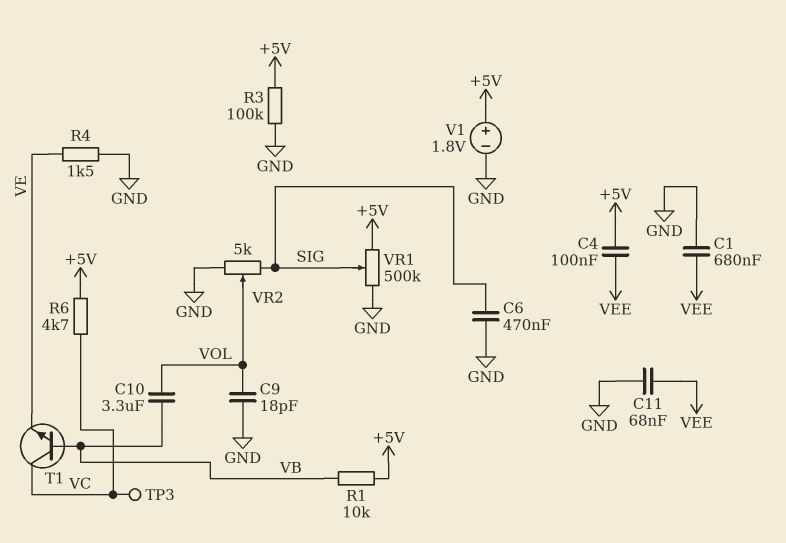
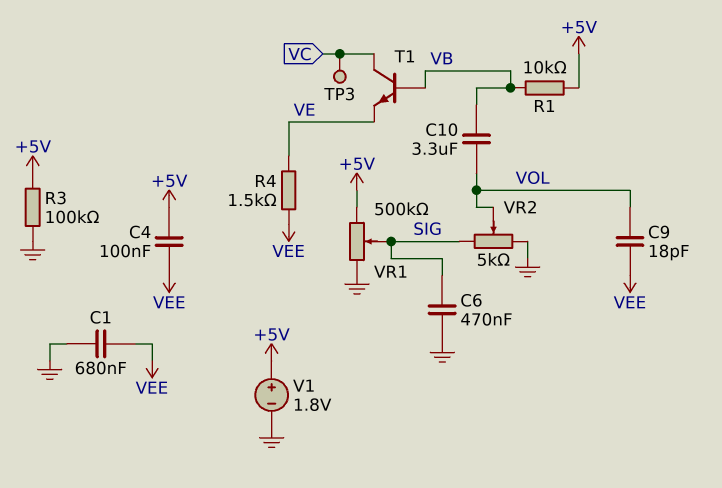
C9: 18pF (GND, VOL) -> 18pF (VEE, VOL)
C11: 68nF (GND, VEE) -> none
R4: 1.5k (GND, VE) -> 1.5k (VE, VEE)
R6: 4.7k (+5V, VC) -> none

